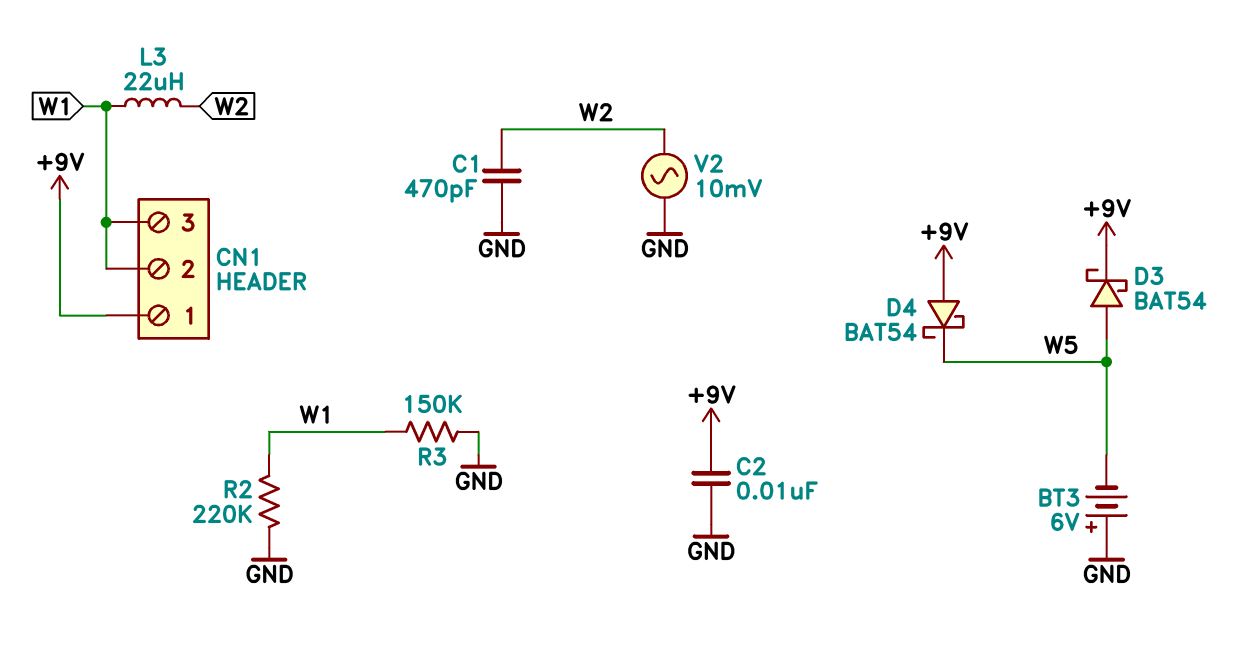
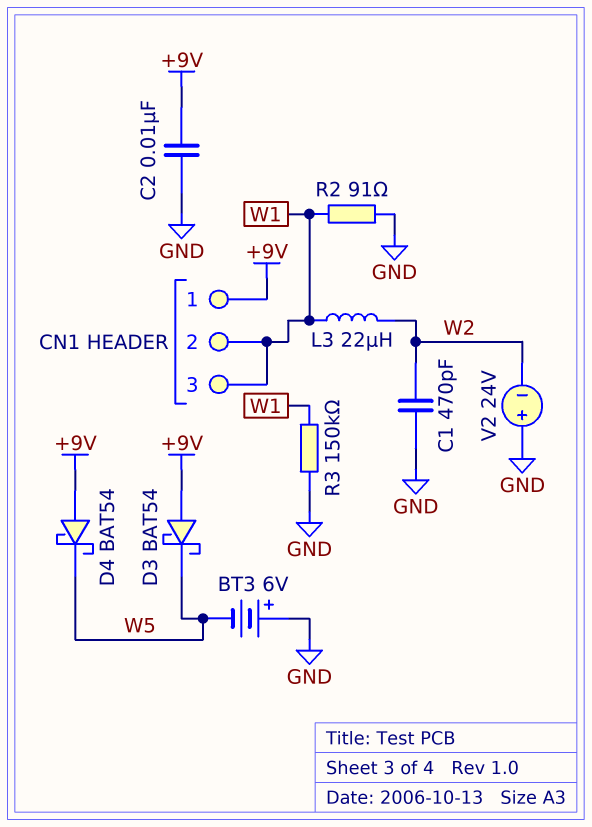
D3: schottky BAT54 (A W5, K +9V) -> schottky BAT54 (A +9V, K W5)
R2: 220k (GND, W1) -> 91 (GND, W1)
V2: AC 10mV (GND, W2) -> 24V (plus GND, minus W2)

